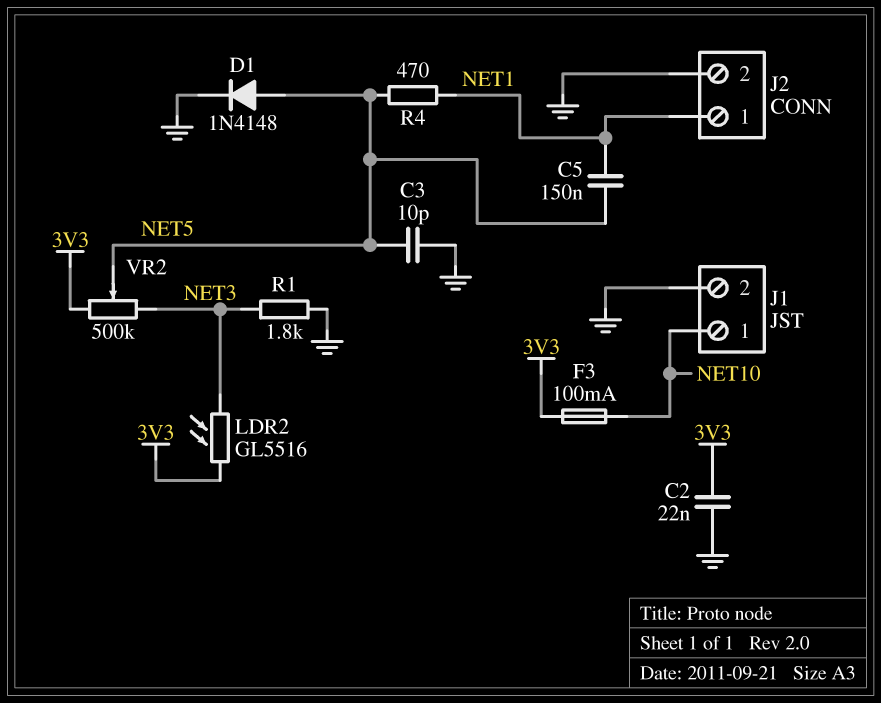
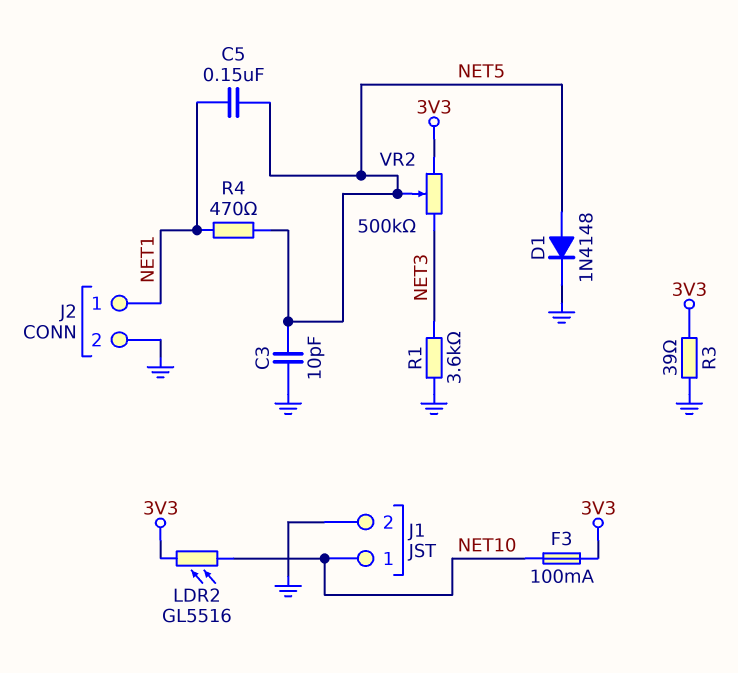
C2: 22nF (3V3, GND) -> none
LDR2: GL5516 (3V3, NET3) -> GL5516 (3V3, NET10)
R1: 1.8k (GND, NET3) -> 3.6k (GND, NET3)
R3: none -> 39 (3V3, GND)

